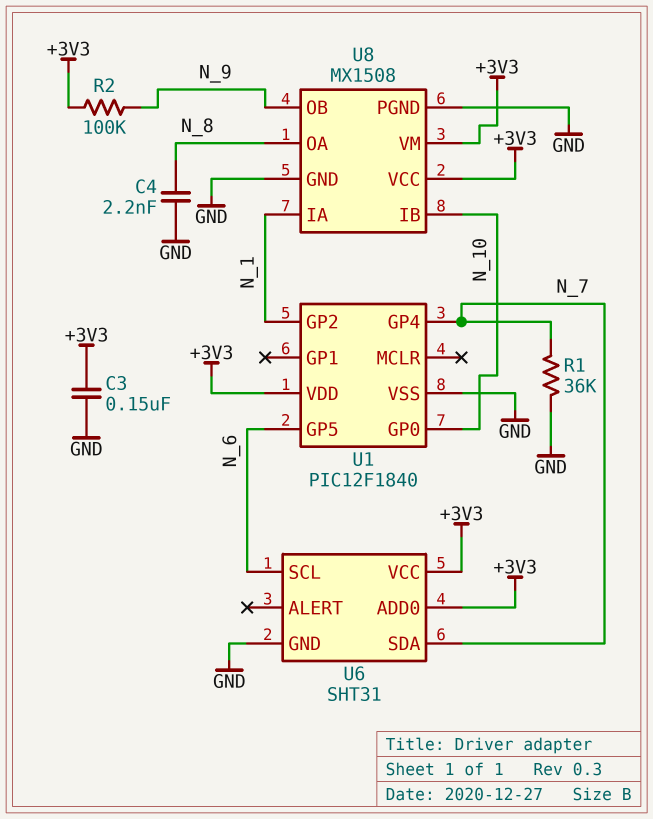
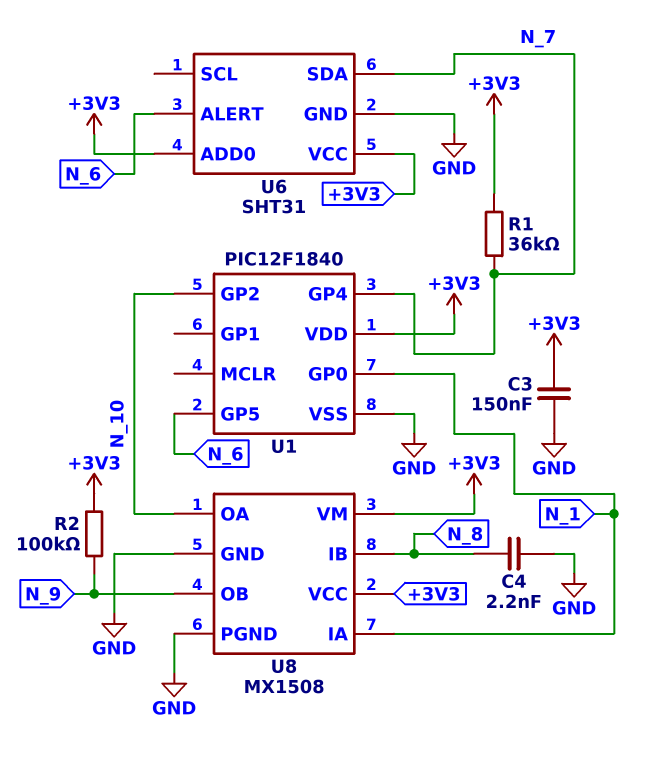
R1: 36k (GND, N_7) -> 36k (+3V3, N_7)
U1 pin GP0: N_10 -> N_1
U1 pin GP2: N_1 -> N_10
U6 pin ALERT: none -> N_6
U6 pin SCL: N_6 -> none
U8 pin IB: N_10 -> N_8
U8 pin OA: N_8 -> N_10

